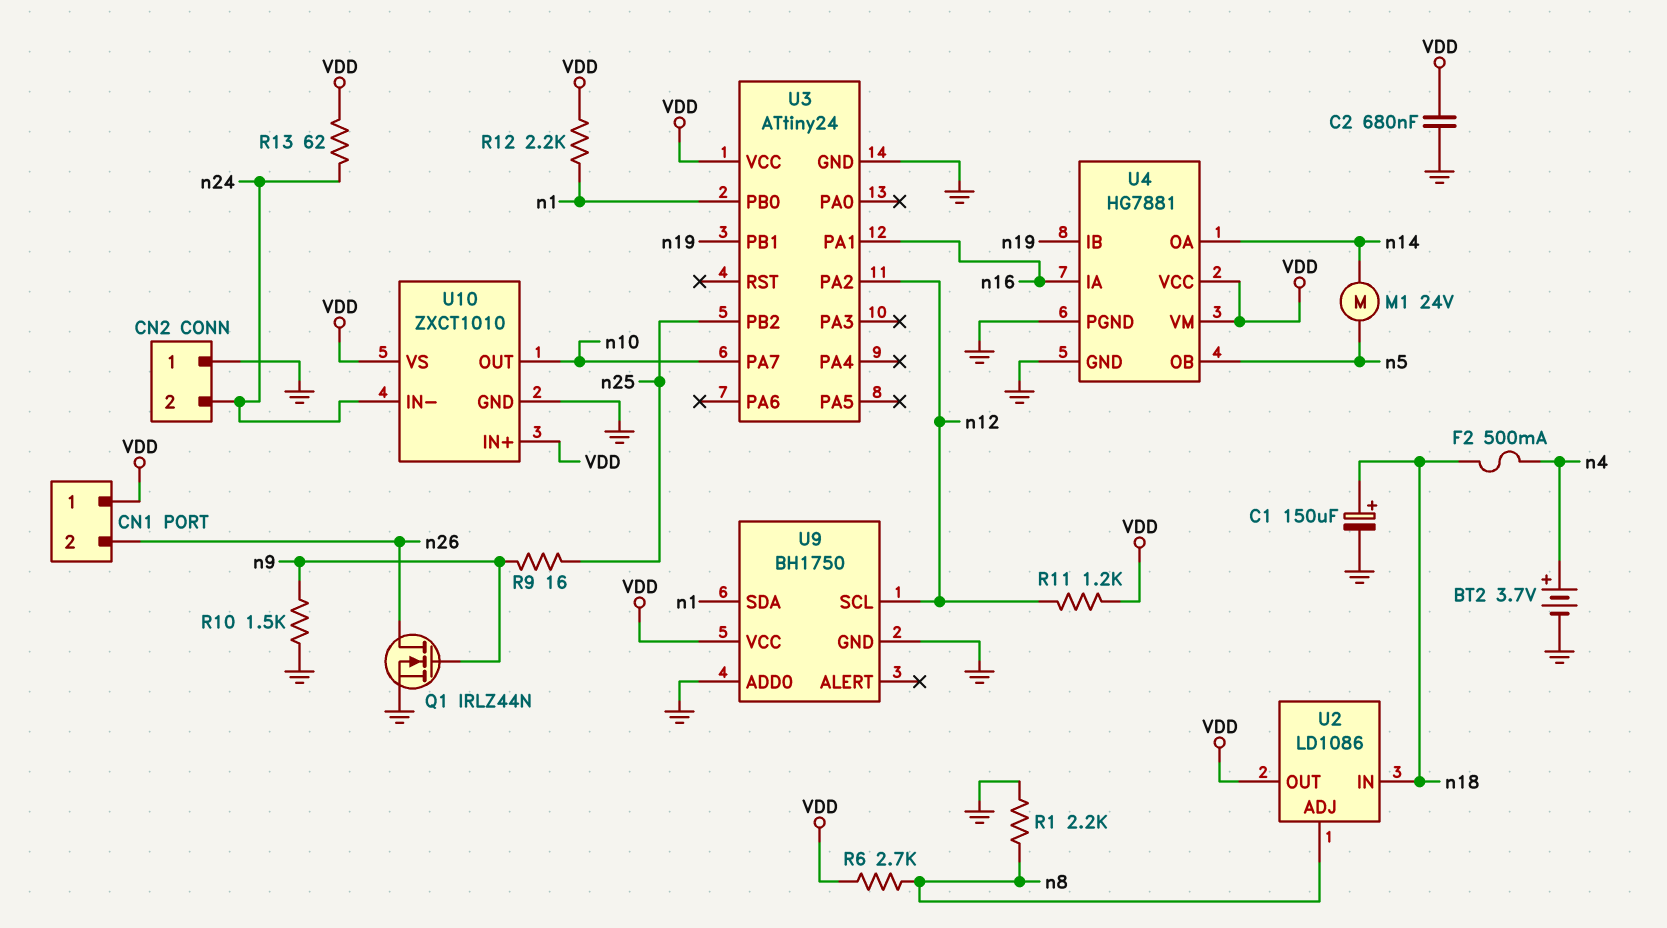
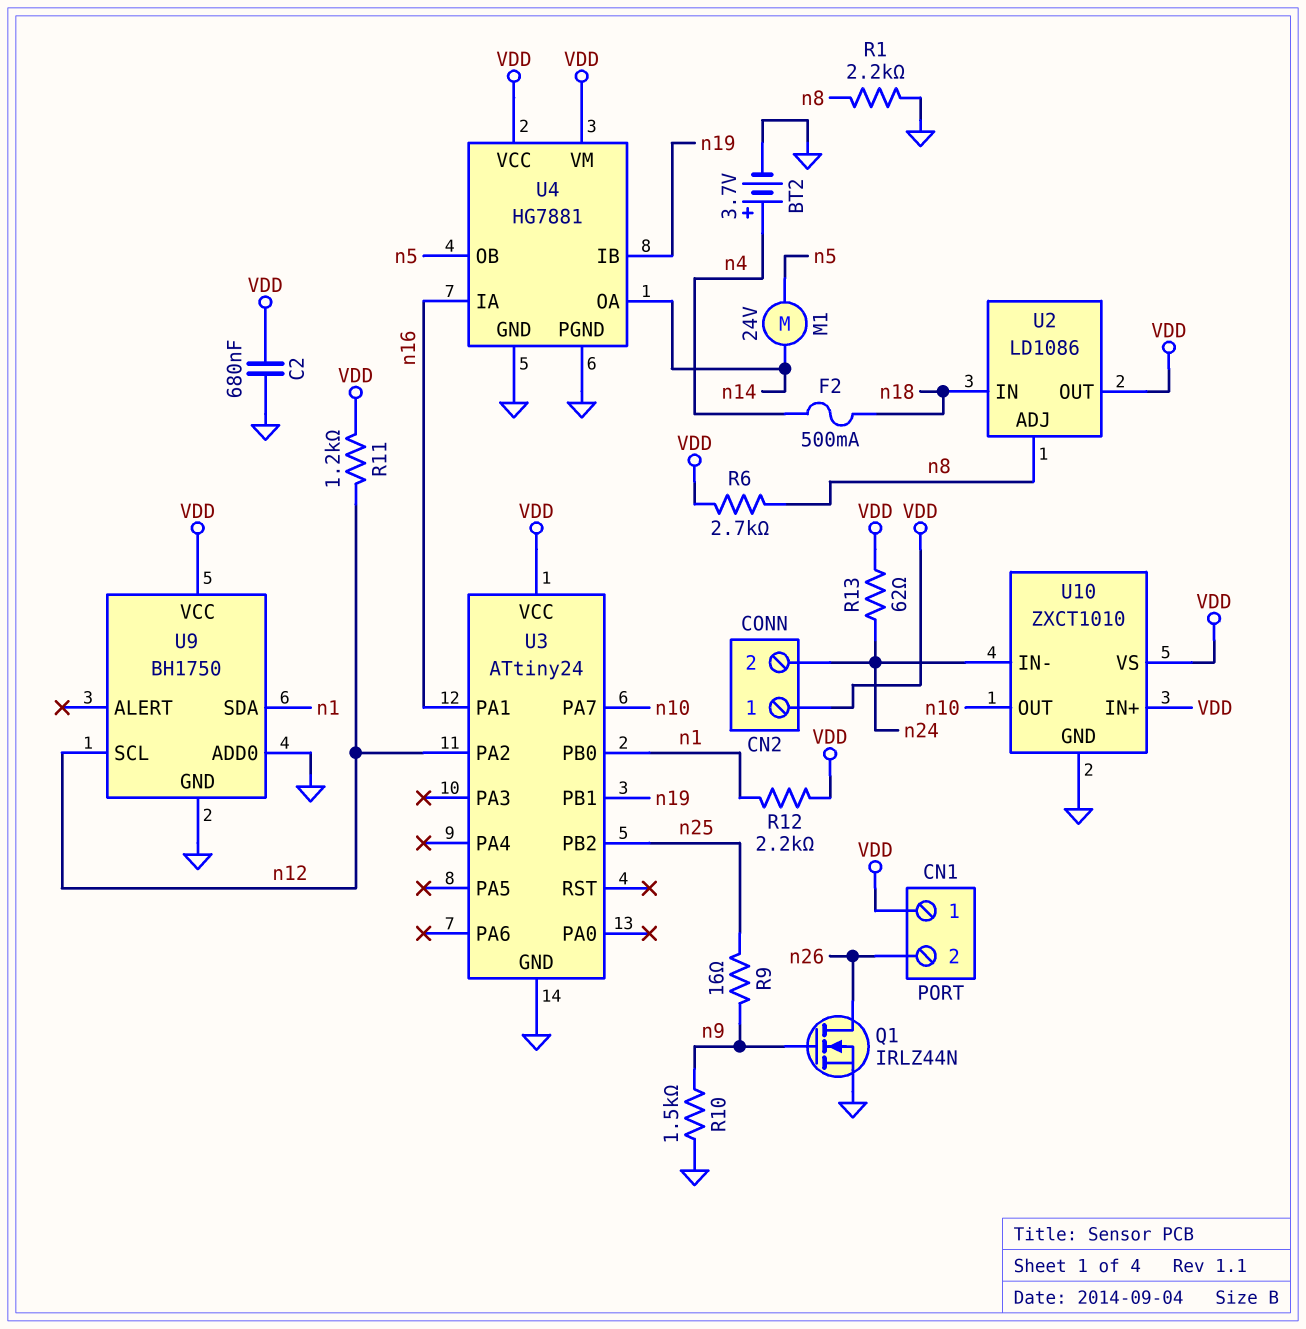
C1: 150uF (plus n18, minus GND) -> none
CN2 pin 1: GND -> VDD

